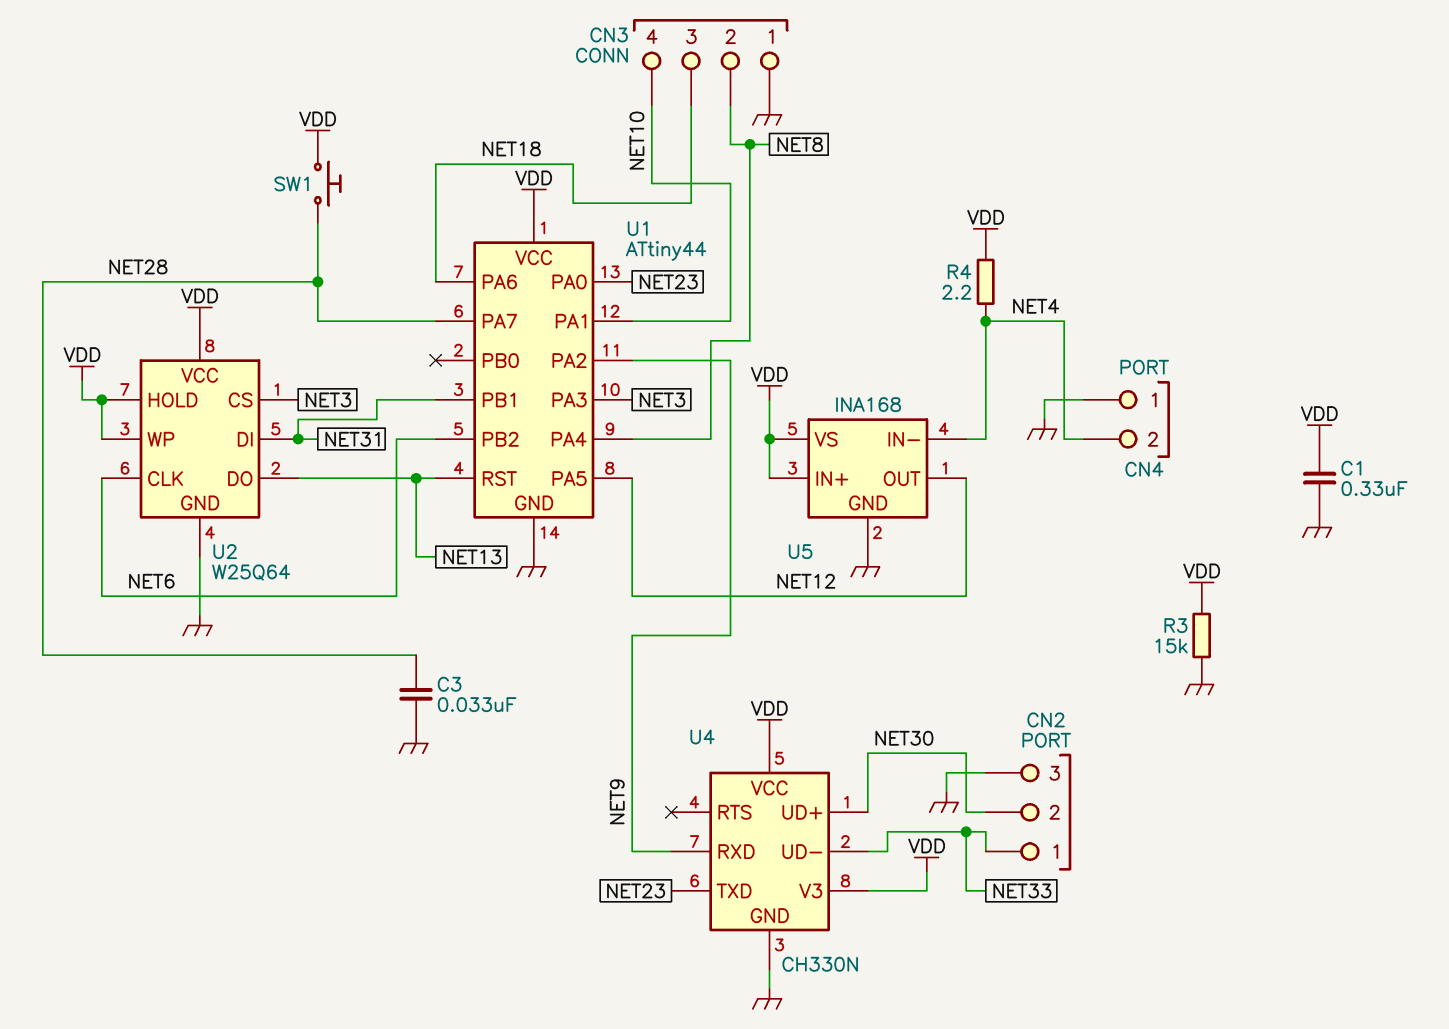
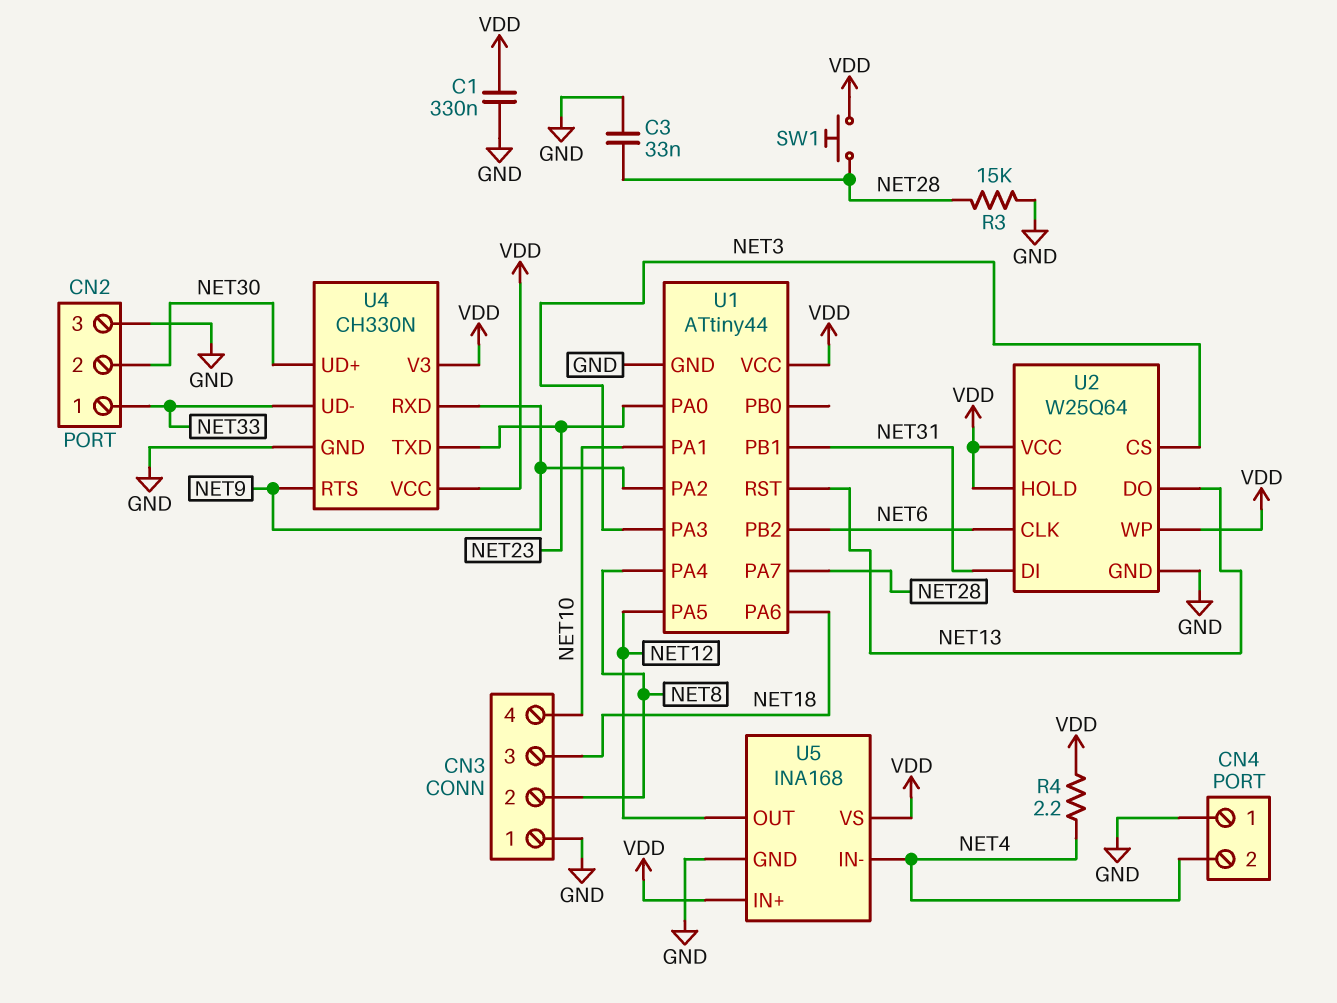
R3: 15k (GND, VDD) -> 15k (GND, NET28)
U4 pin RTS: none -> NET9

